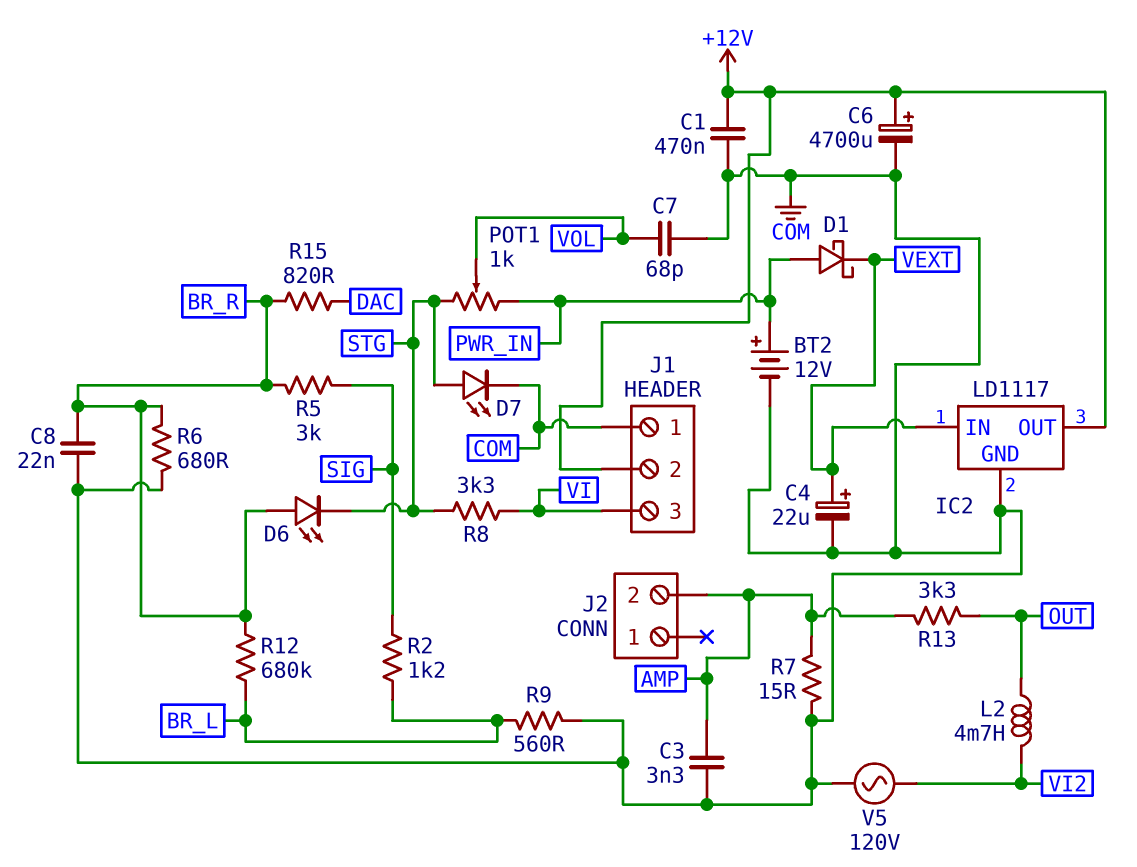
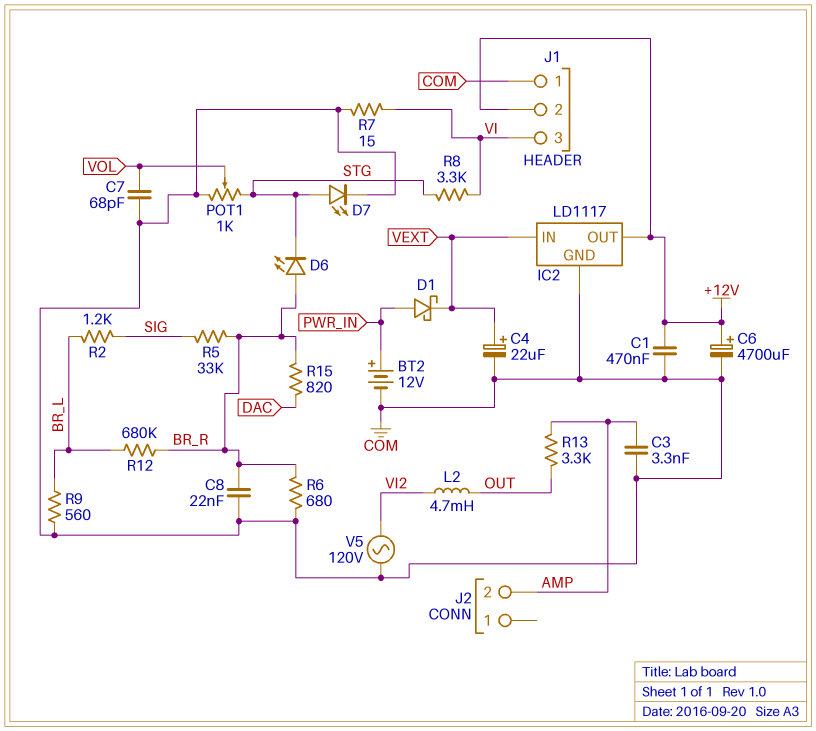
POT1: 1k (PWR_IN, STG, wiper VOL) -> 1k (COM, STG, wiper VOL)
R5: 3k (BR_R, SIG) -> 33k (BR_R, SIG)
R7: 15 (AMP, COM) -> 15 (COM, VI)

